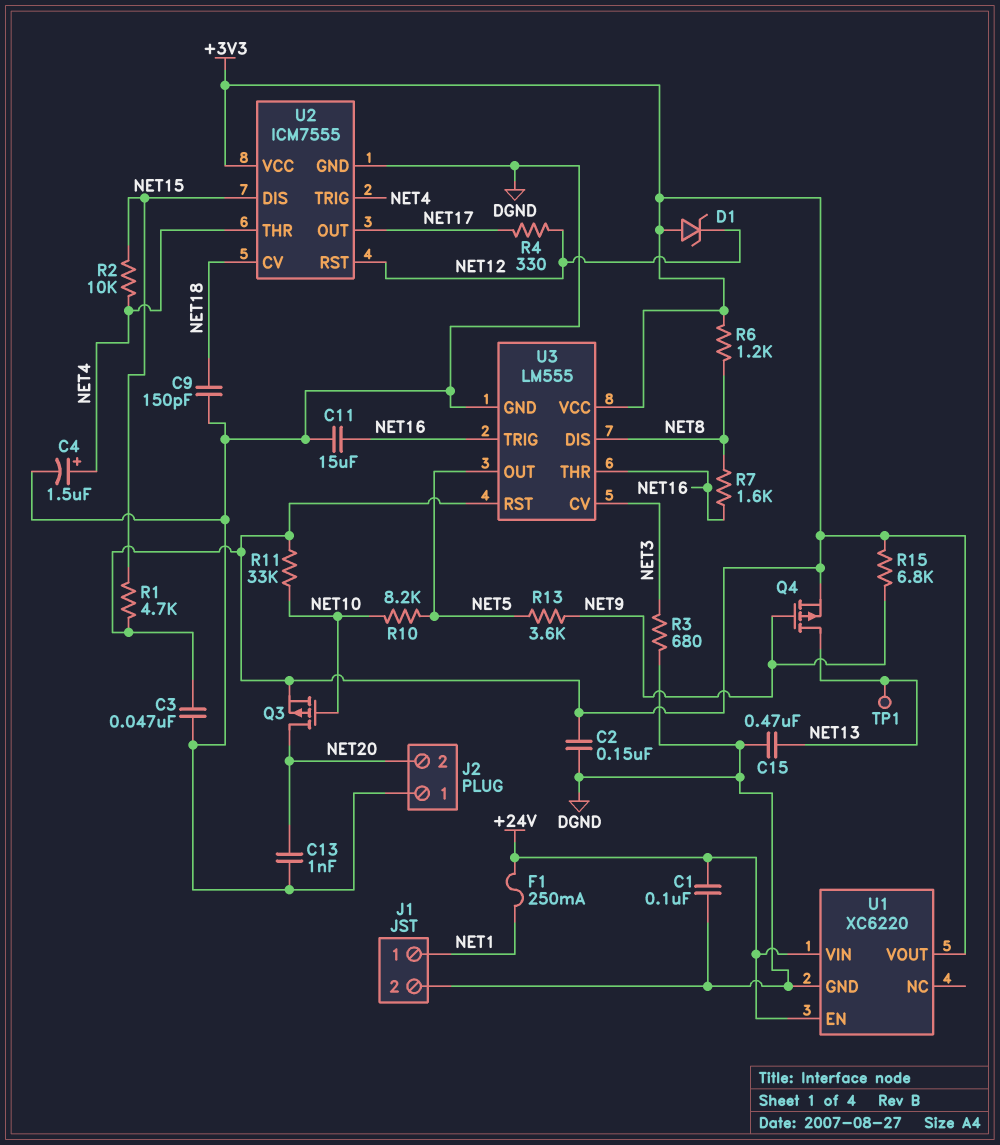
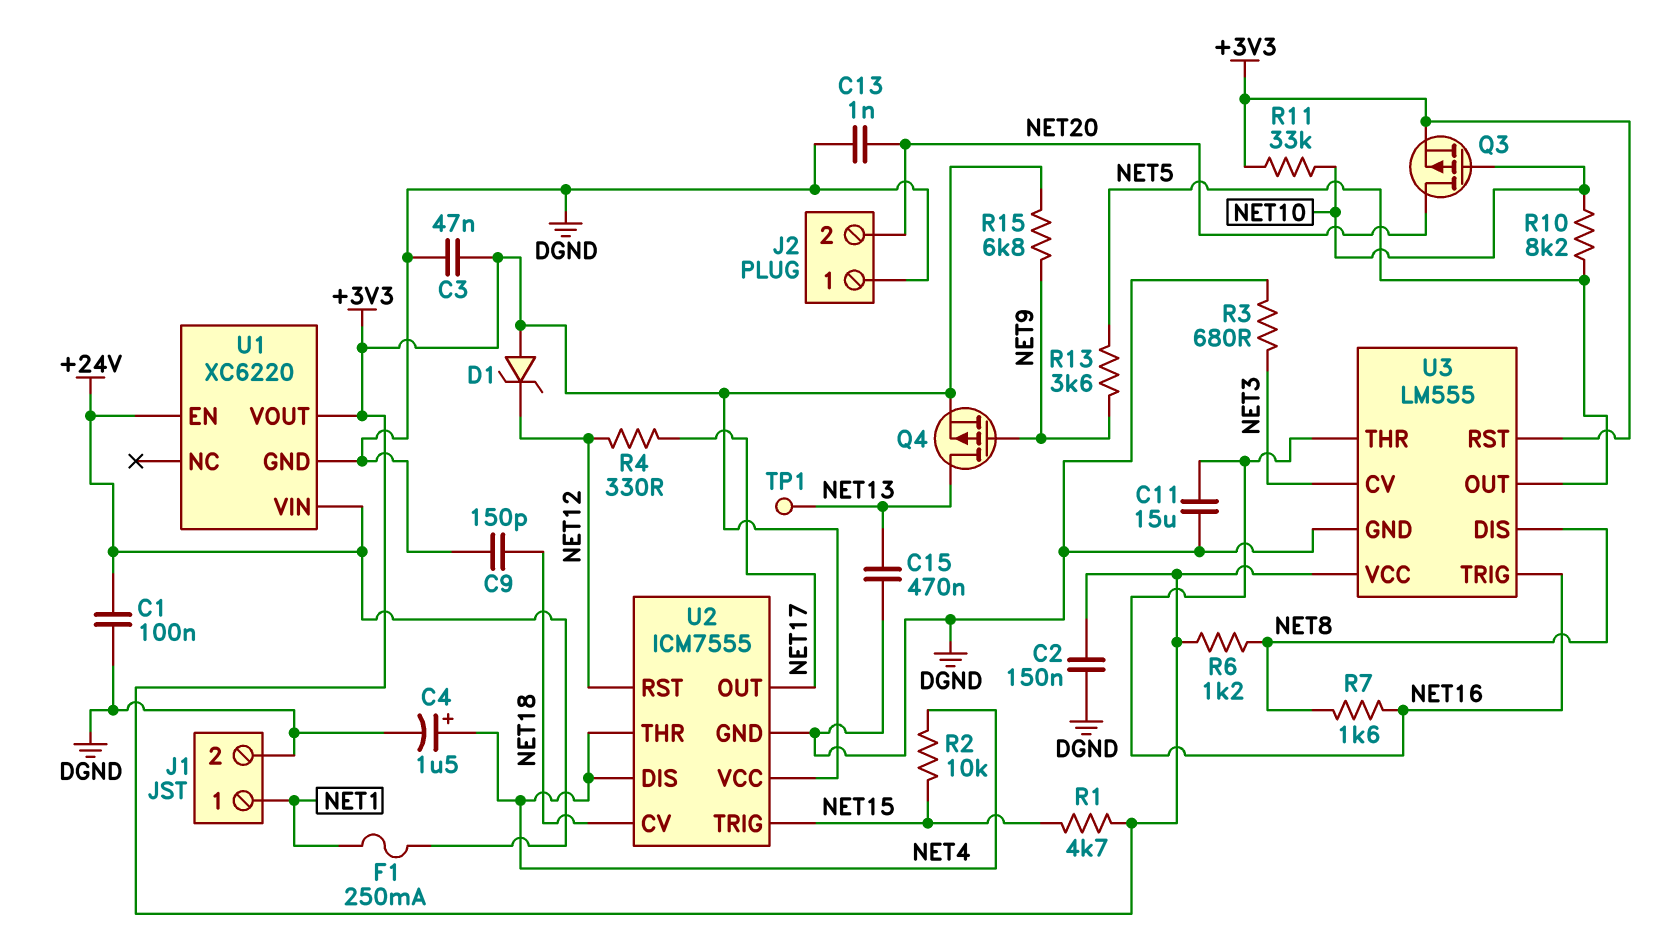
U2 pin DIS: NET15 -> NET4
U2 pin TRIG: NET4 -> NET15

